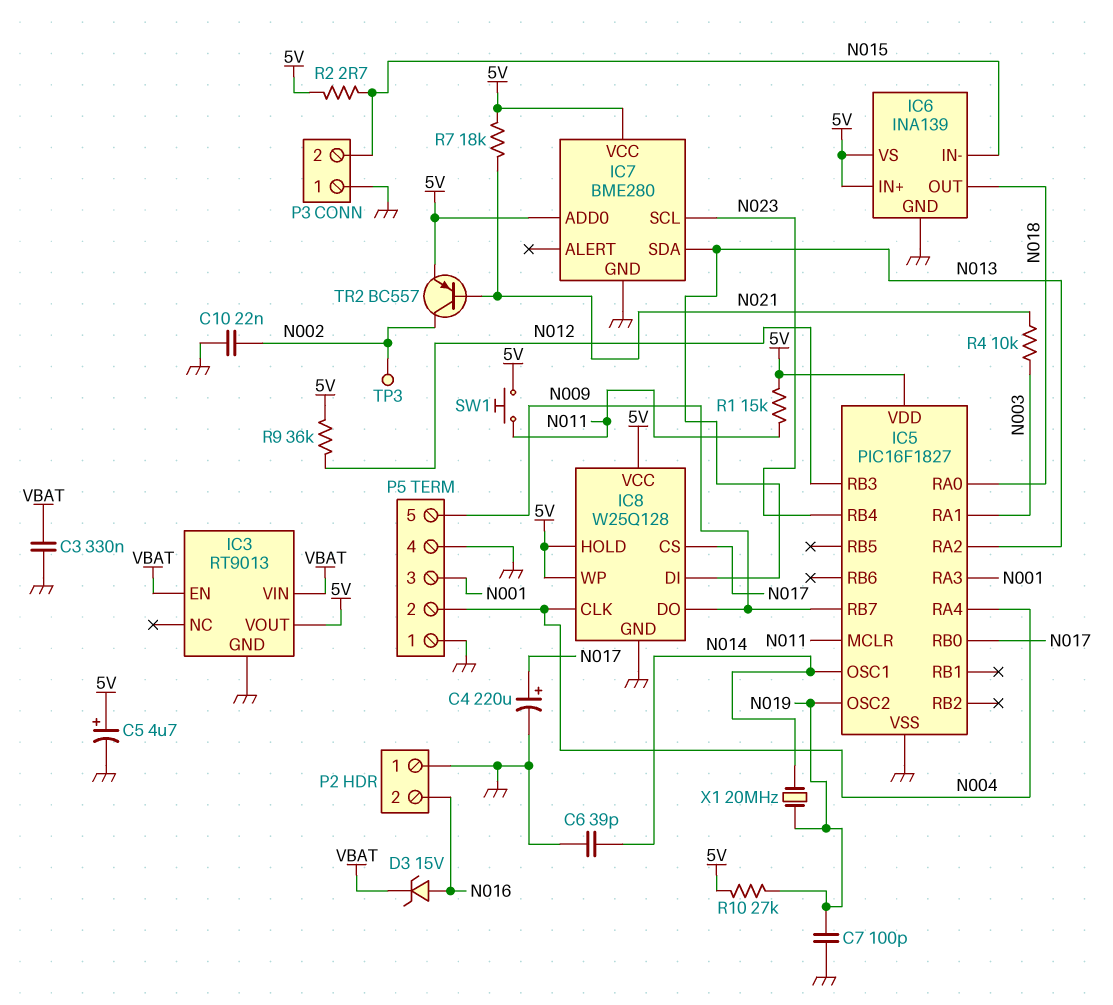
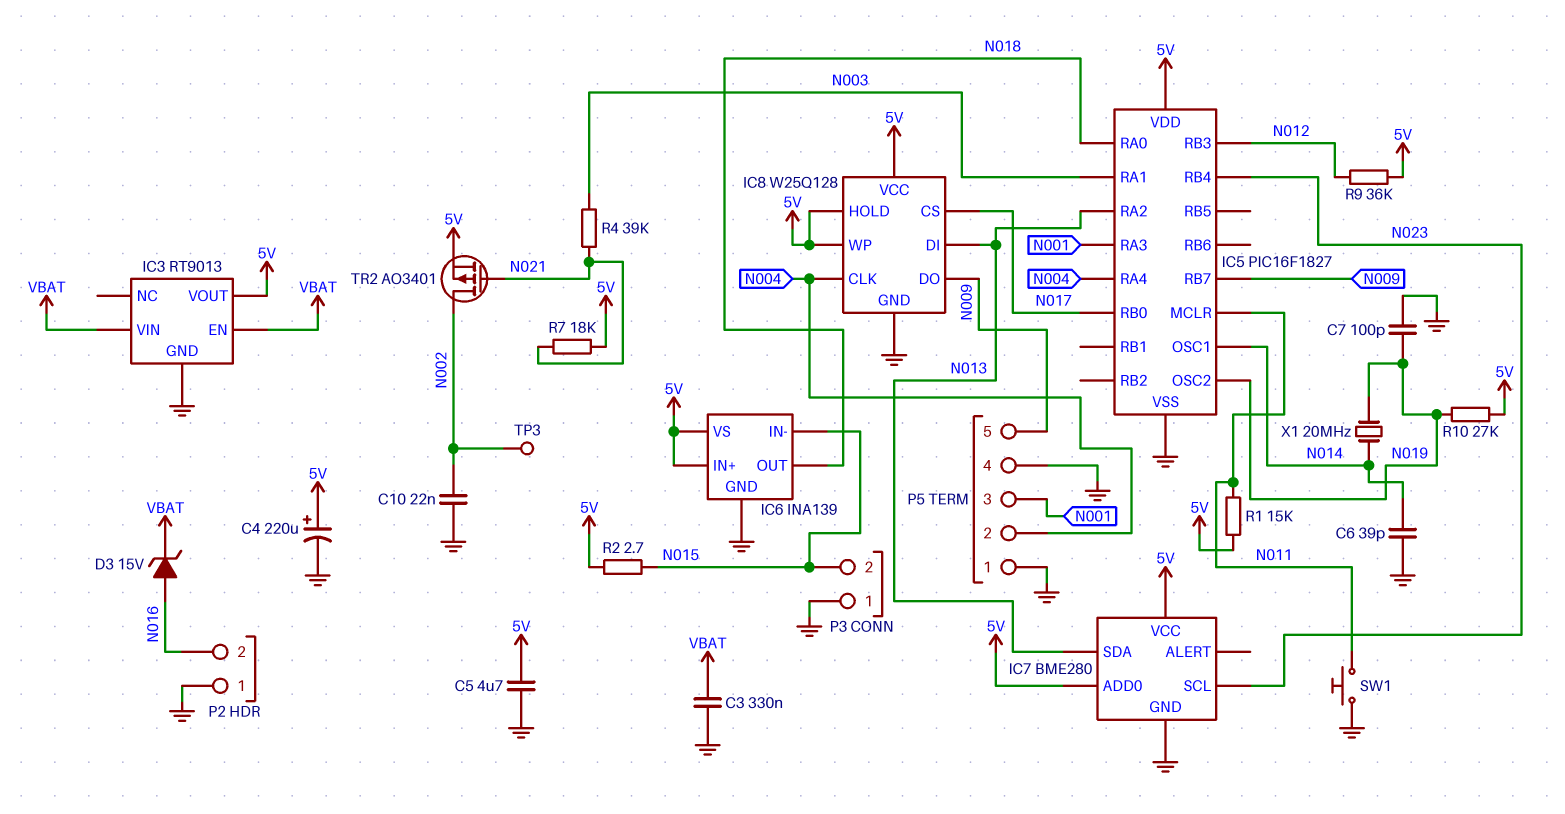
C4: 220uF (plus N017, minus GND) -> 220uF (plus 5V, minus GND)
C5: 4.7uF (plus 5V, minus GND) -> 4.7uF (5V, GND)
R4: 10k (N003, N021) -> 39k (N003, N021)
SW1: button (5V, N011) -> button (GND, N011)
TR2: PNP BC557 (B N021, C N002, E 5V) -> PMOS AO3401 (G N021, D N002, S 5V)

